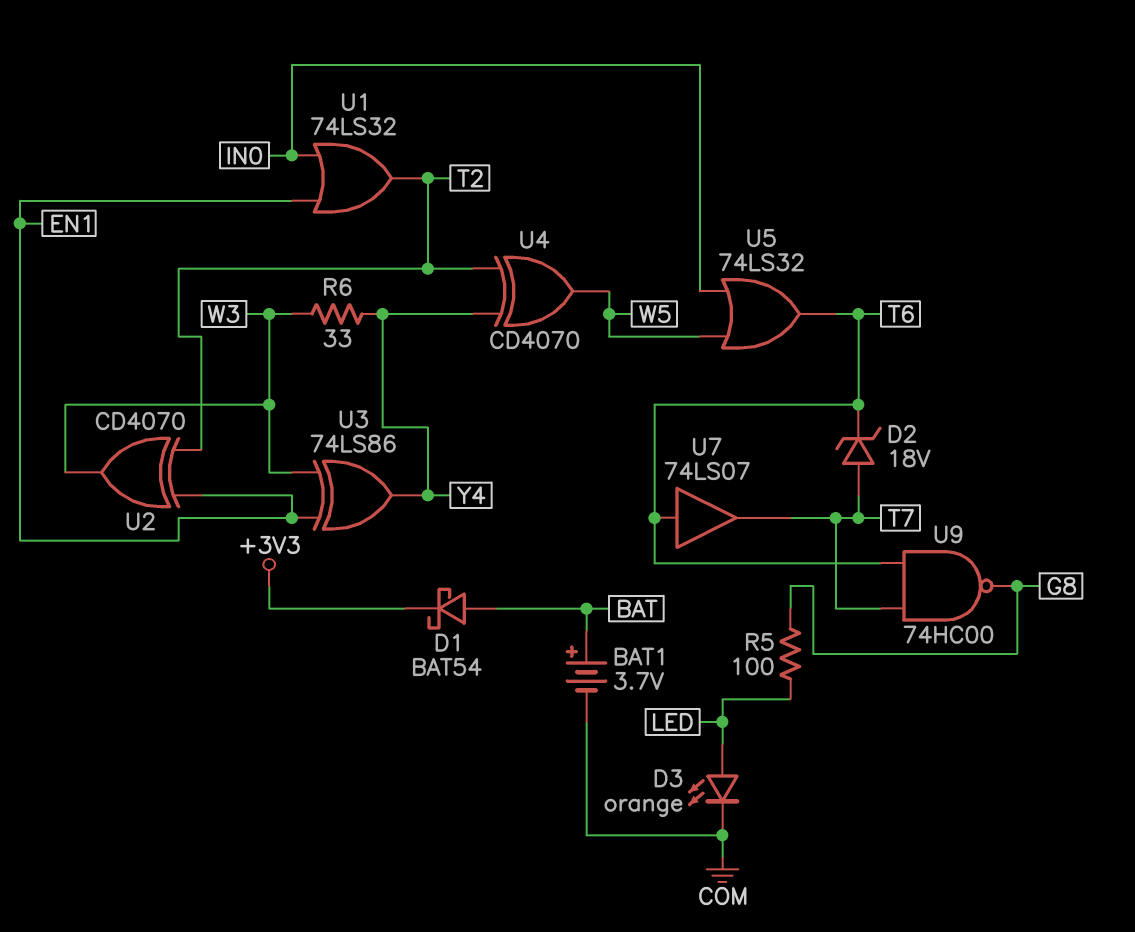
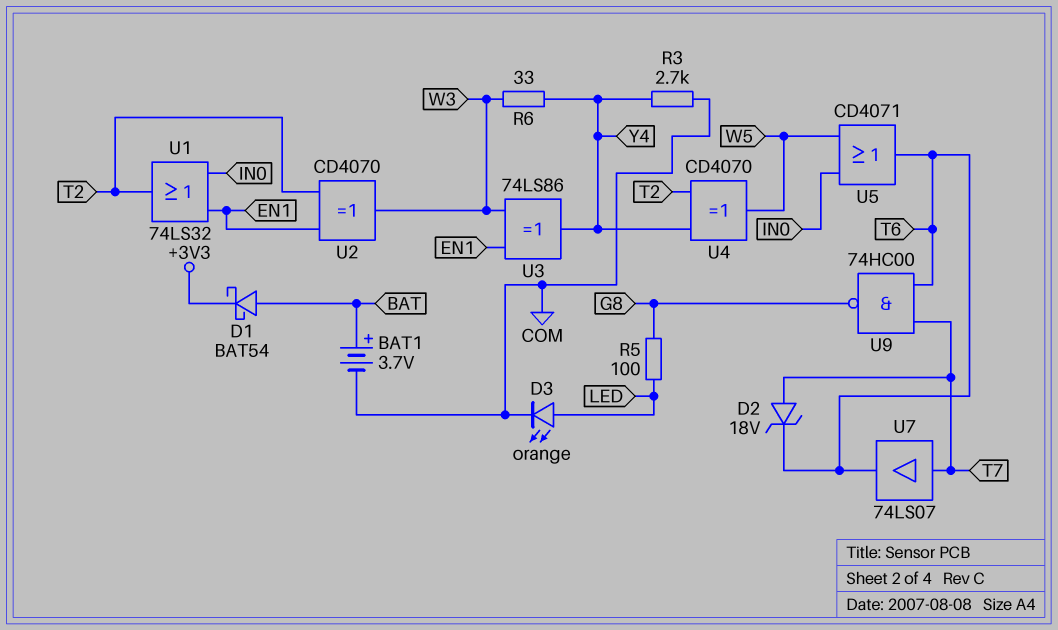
R3: none -> 2.7k (COM, Y4)
U5: OR 74LS32 (in IN0, in W5, out T6) -> OR CD4071 (in IN0, in W5, out T6)
U7: buffer 74LS07 (in T6, out T7) -> buffer 74LS07 (in T7, out T6)

